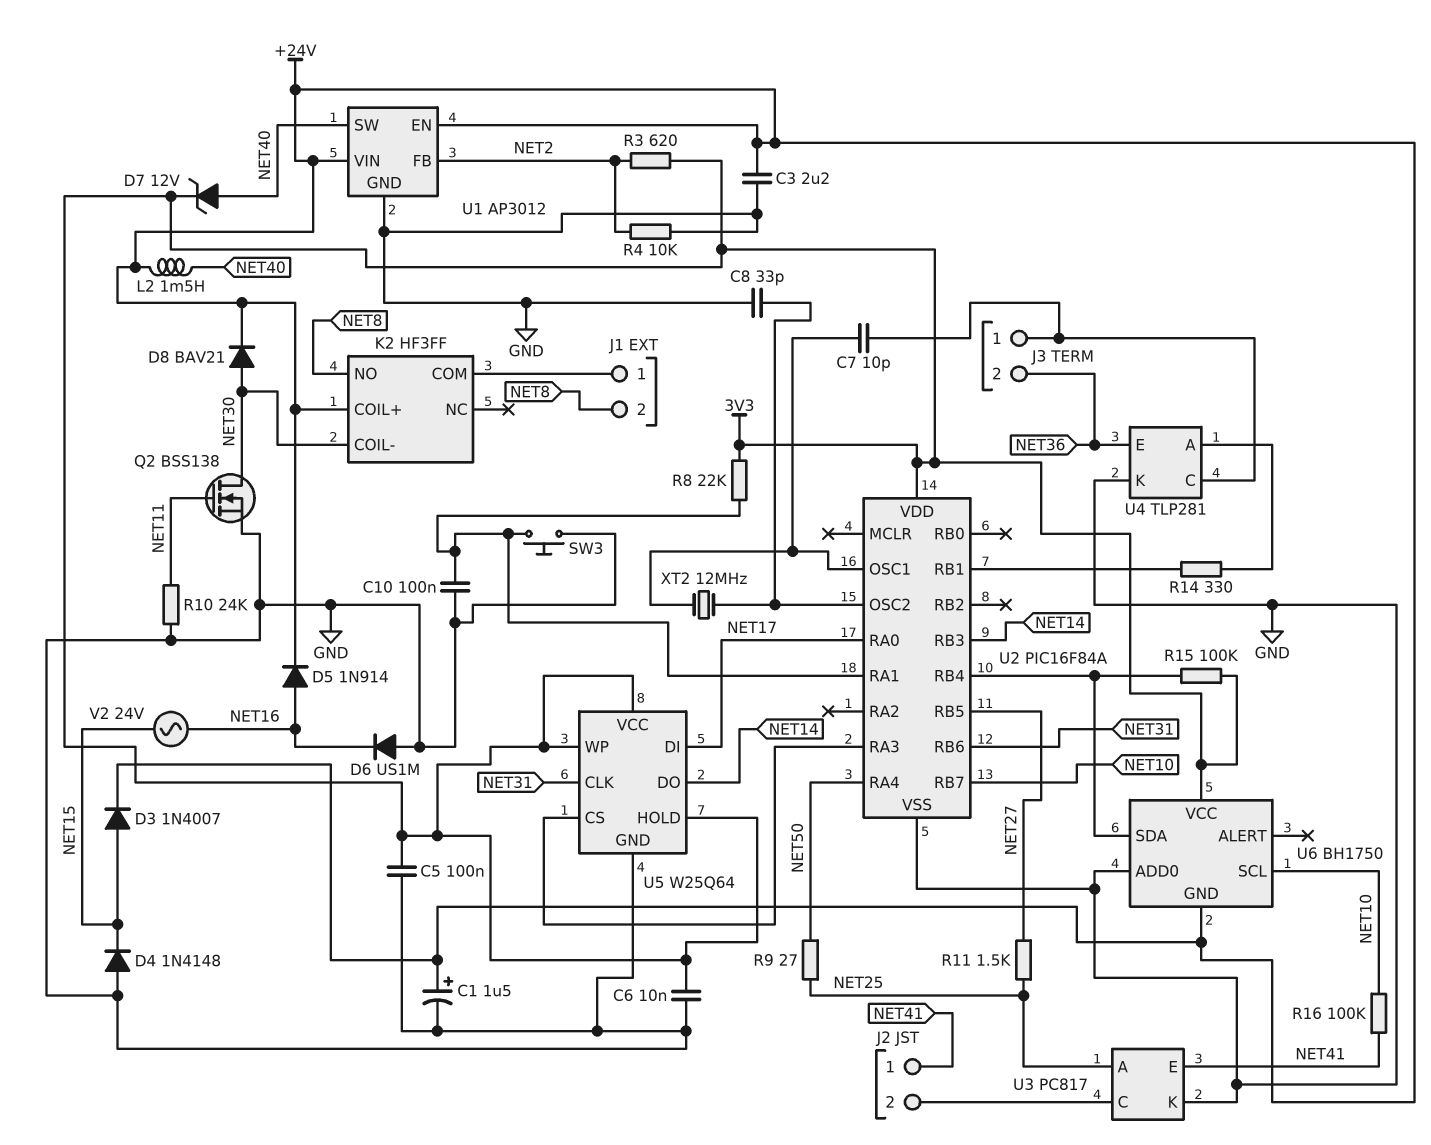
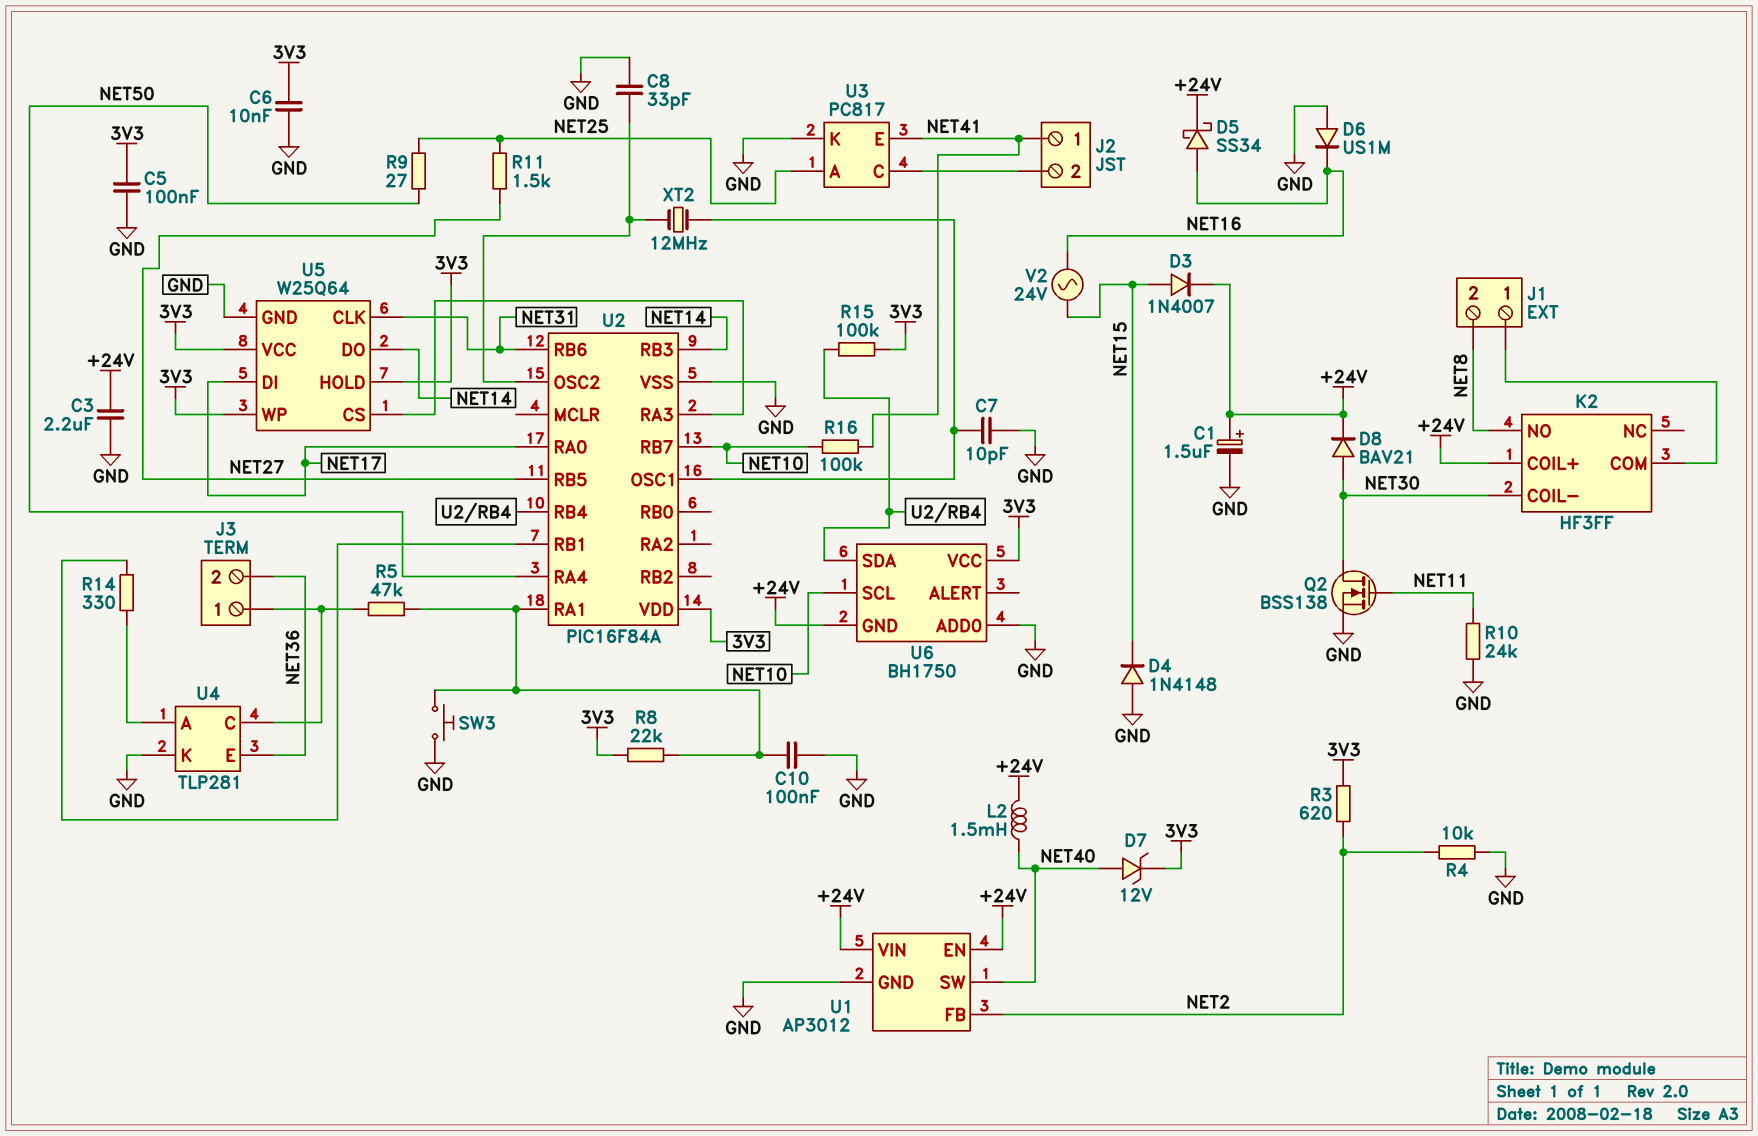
C7: 10pF (J3/1, U2/OSC1) -> 10pF (GND, U2/OSC1)
D5: diode 1N914 (A NET16, K +24V) -> schottky SS34 (A NET16, K +24V)
R5: none -> 47k (J3/1, U2/RA1)

